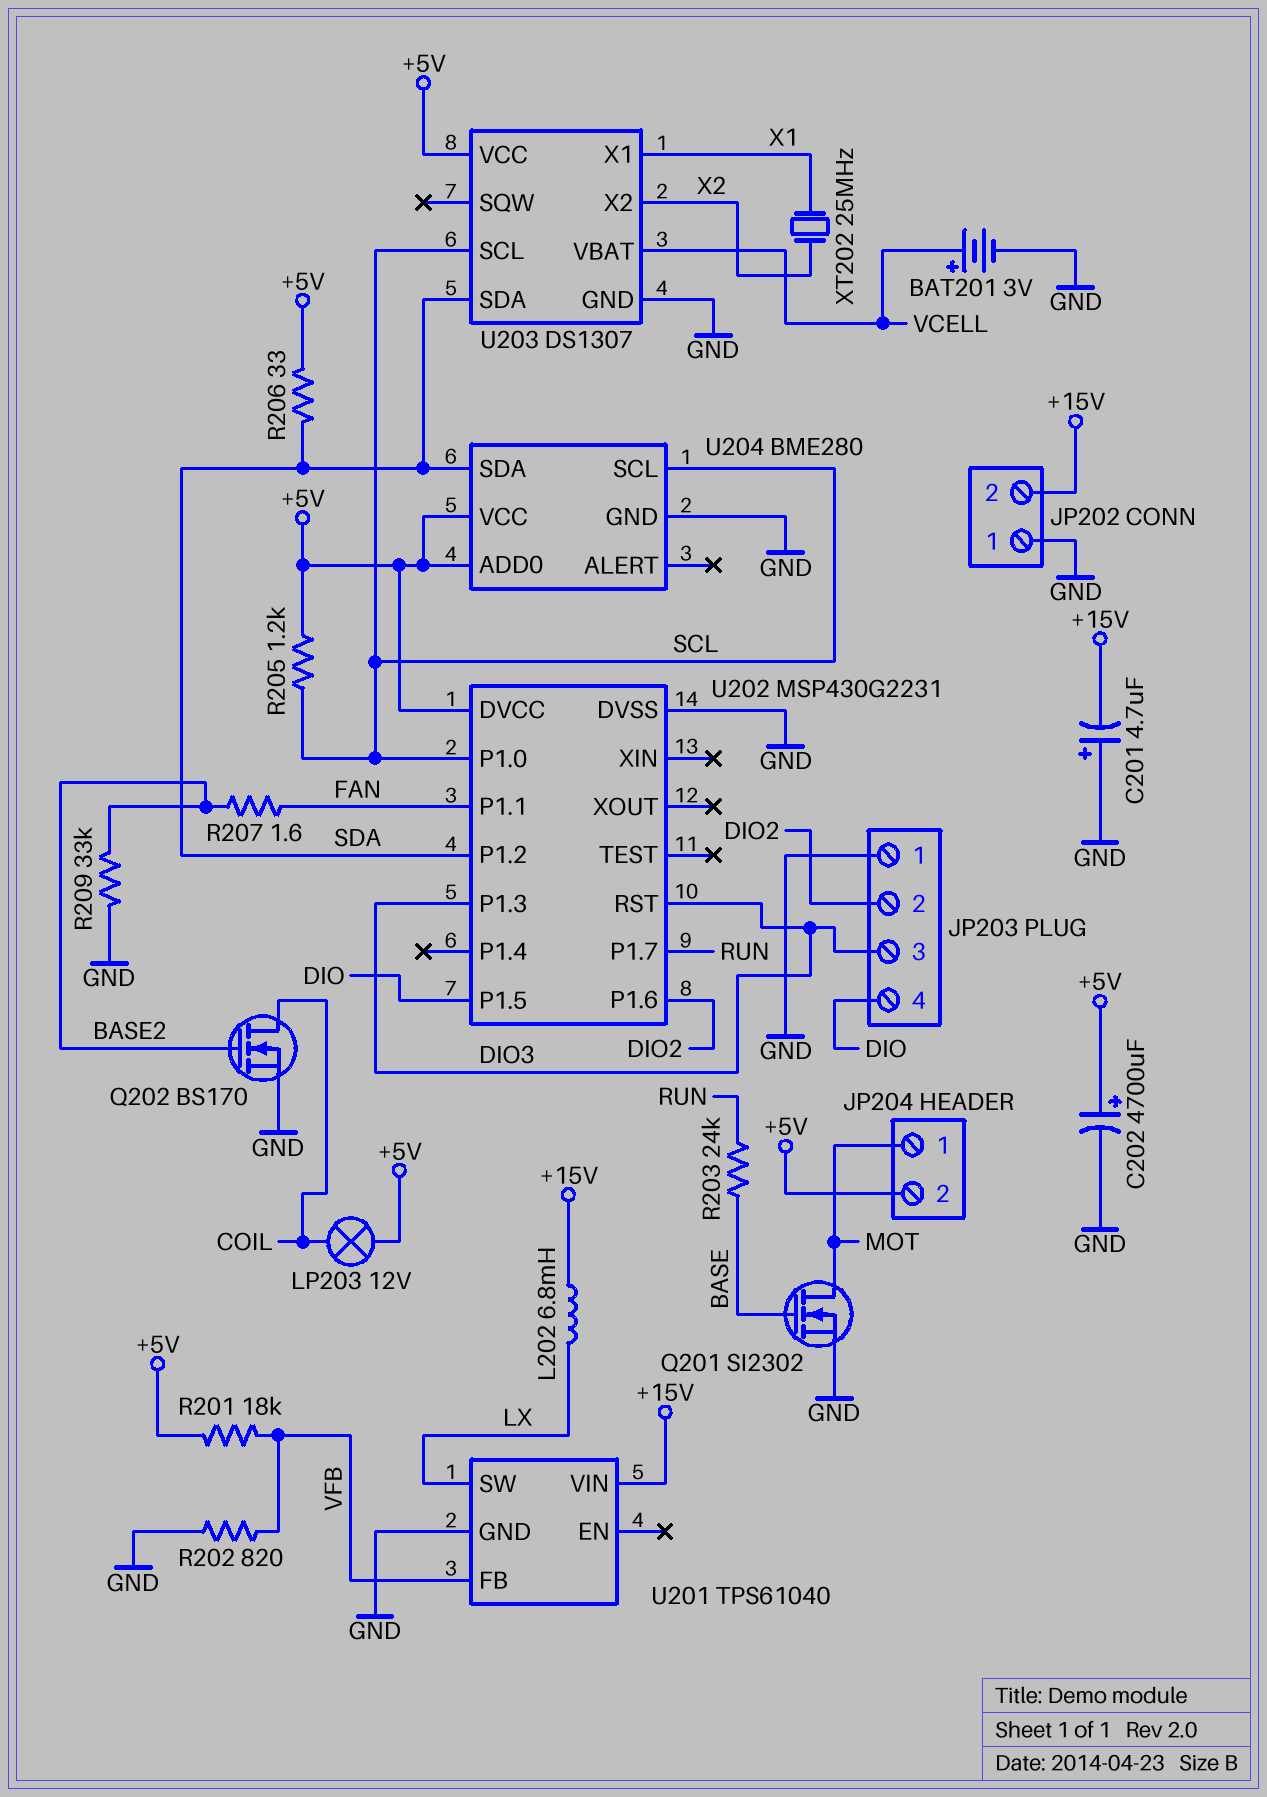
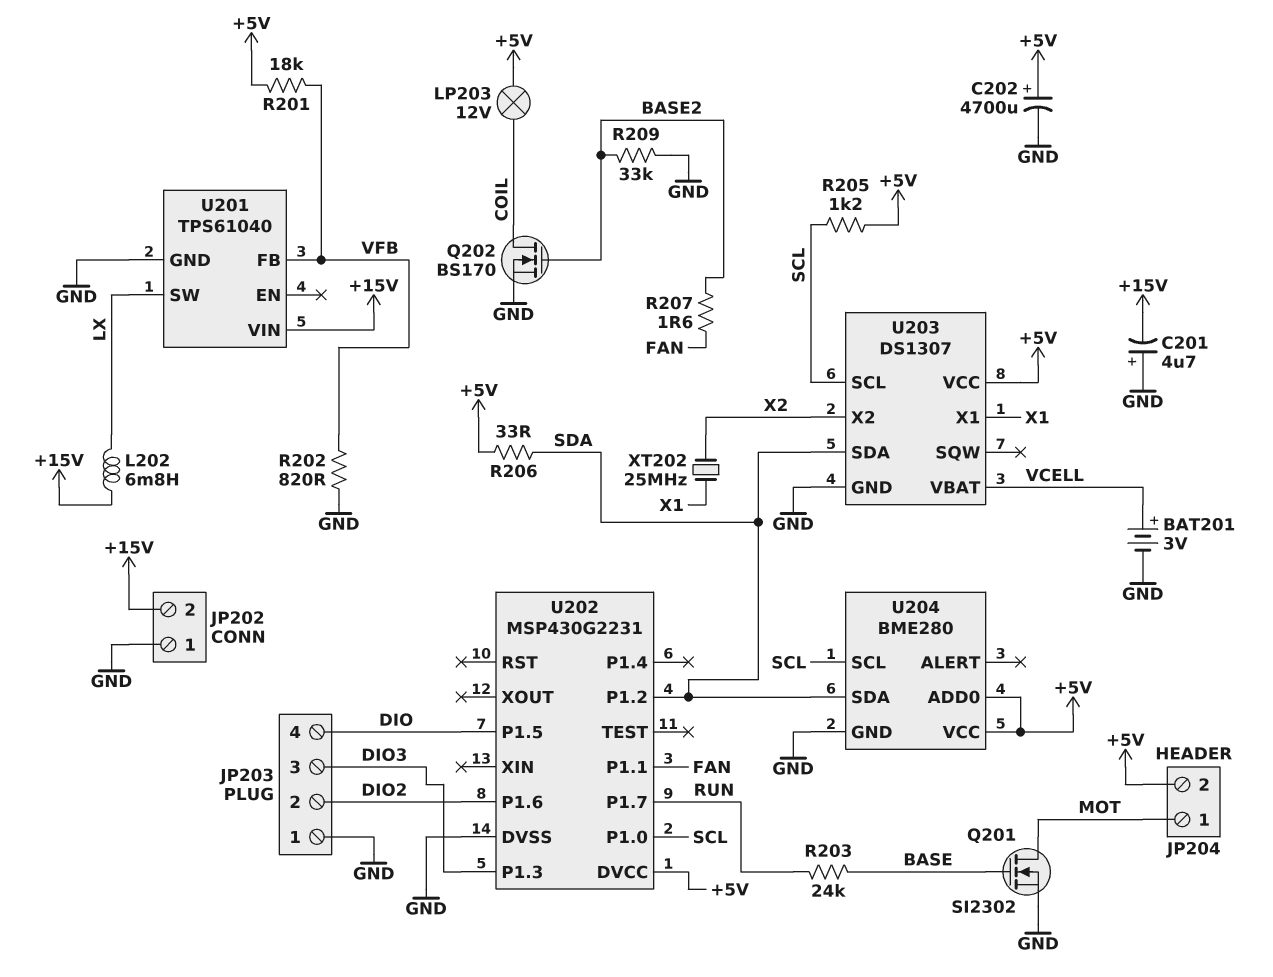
U202 pin RST: DIO3 -> none

